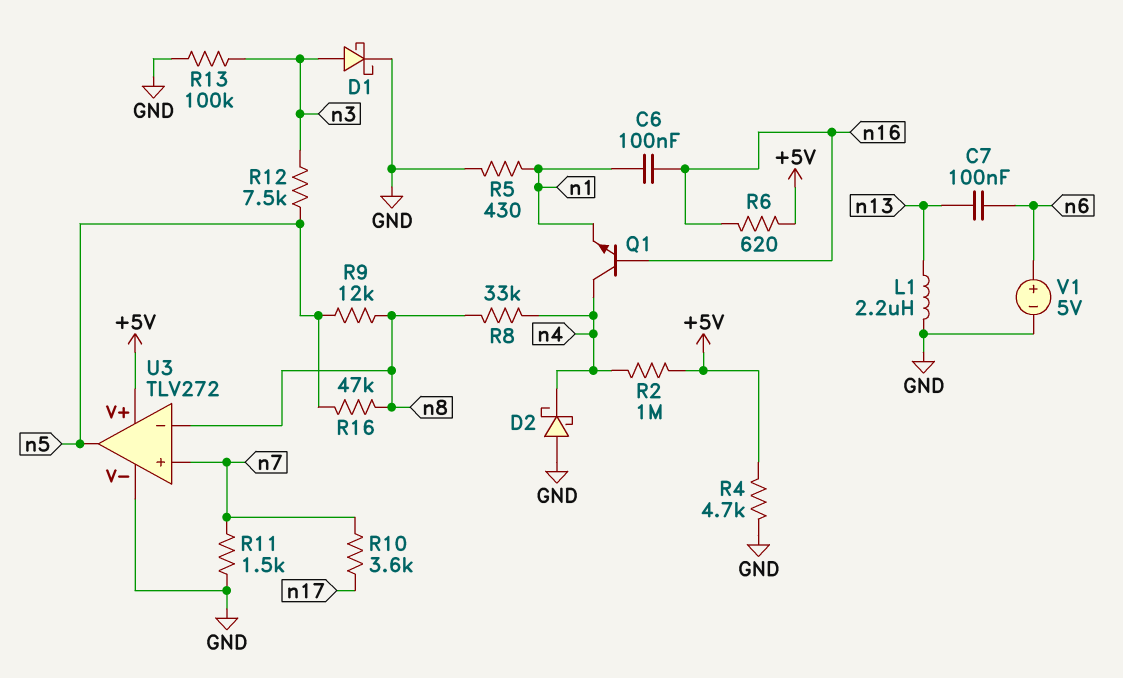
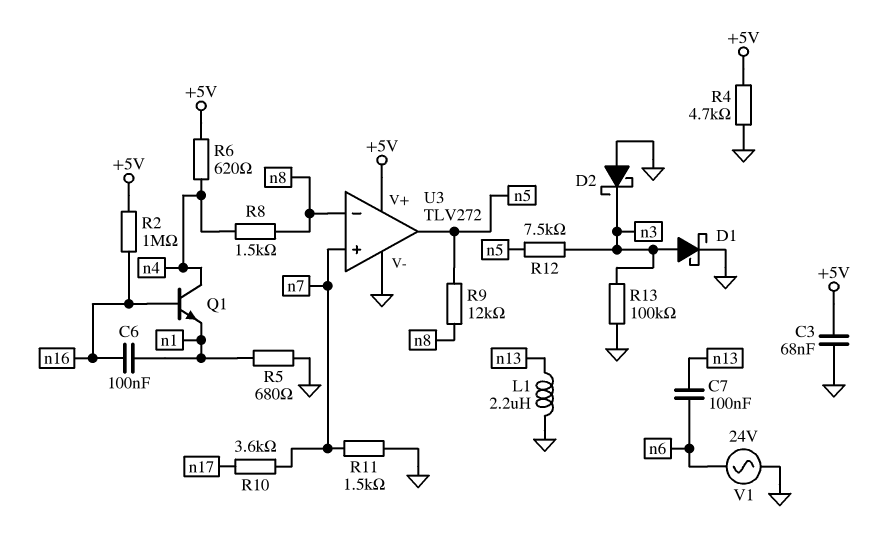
C3: none -> 68nF (+5V, GND)
D2: schottky (A GND, K n4) -> schottky (A GND, K n3)
R2: 1M (+5V, n4) -> 1M (+5V, n16)
R5: 430 (GND, n1) -> 680 (GND, n1)
R6: 620 (+5V, n16) -> 620 (+5V, n4)
R8: 33k (n4, n8) -> 1.5k (n4, n8)
R16: 47k (n5, n8) -> none
V1: 5V (plus n6, minus GND) -> AC 24V (GND, n6)

